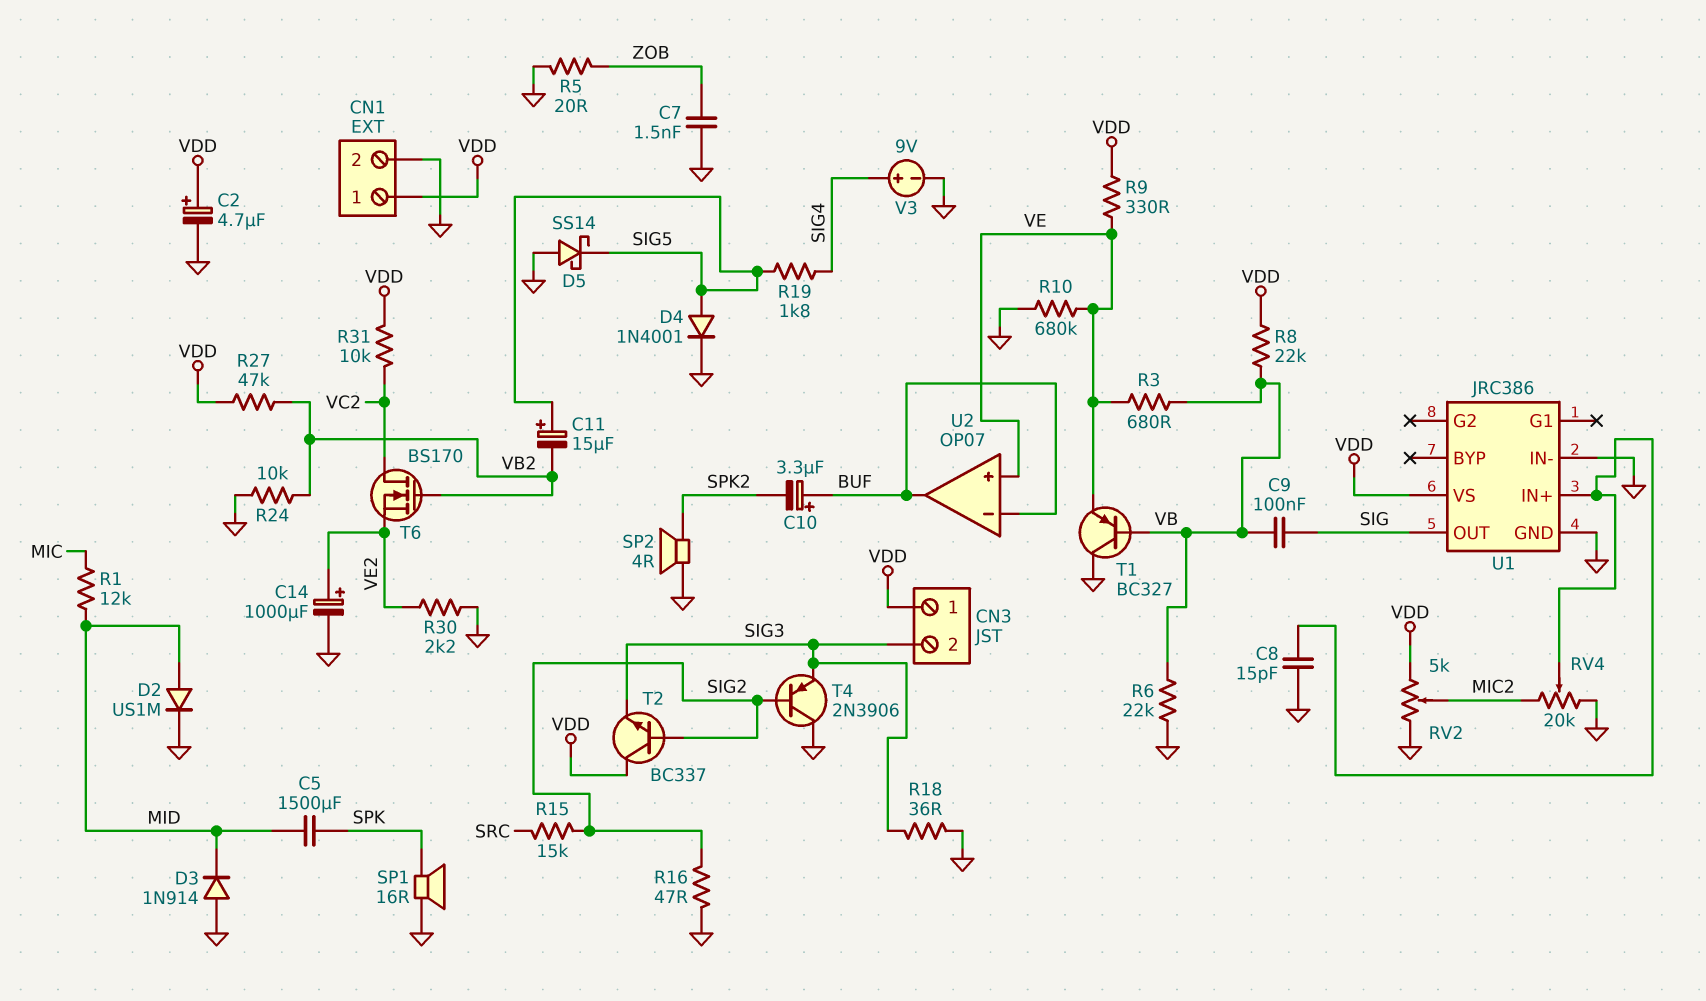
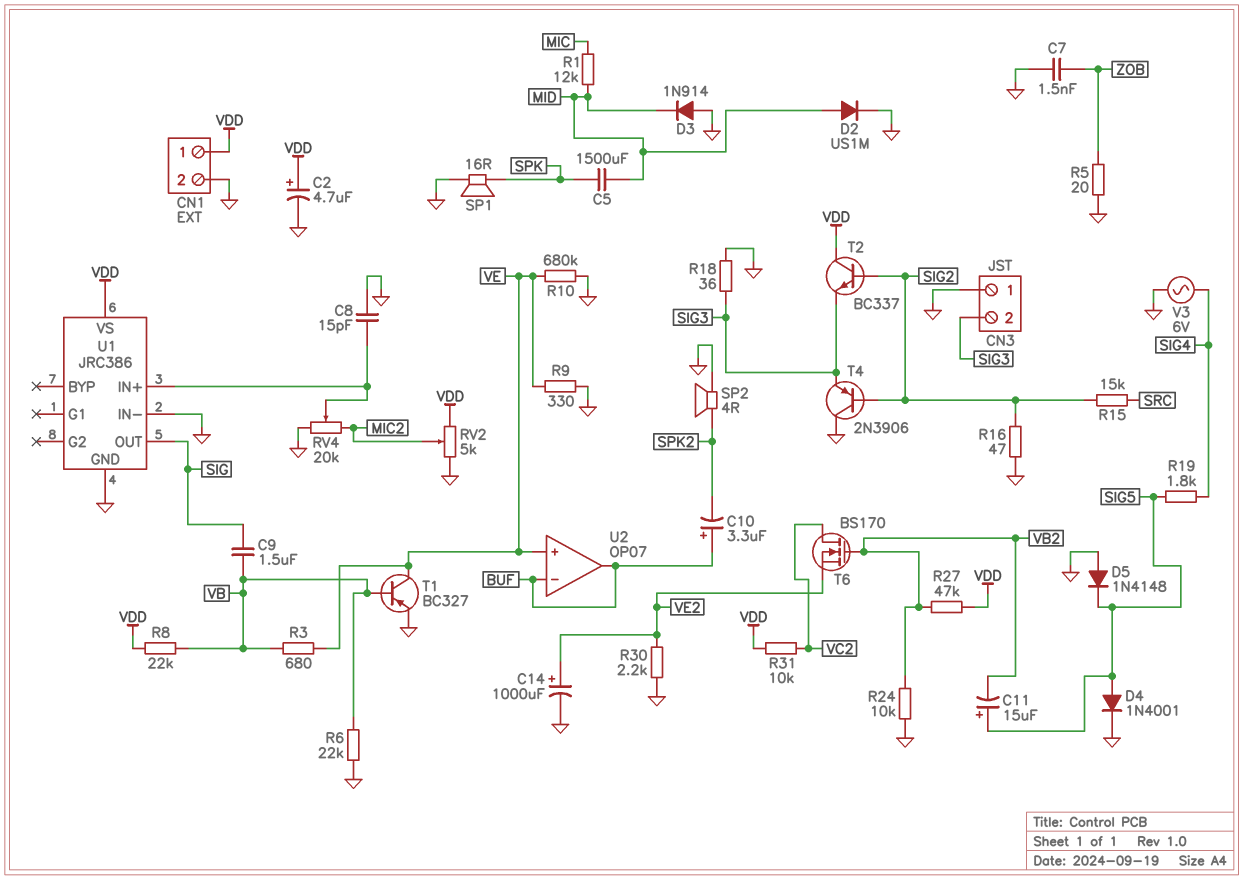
C9: 100nF (SIG, VB) -> 1.5uF (SIG, VB)
CN3 pin 1: VDD -> GND
D5: schottky SS14 (A GND, K SIG5) -> diode 1N4148 (A GND, K SIG5)
R9: 330 (VDD, VE) -> 330 (GND, VE)
T1: PNP BC327 (B VB, C GND, E VE) -> PNP BC327 (B VB, C VE, E GND)
V3: 9V (plus SIG4, minus GND) -> AC 6V (GND, SIG4)

